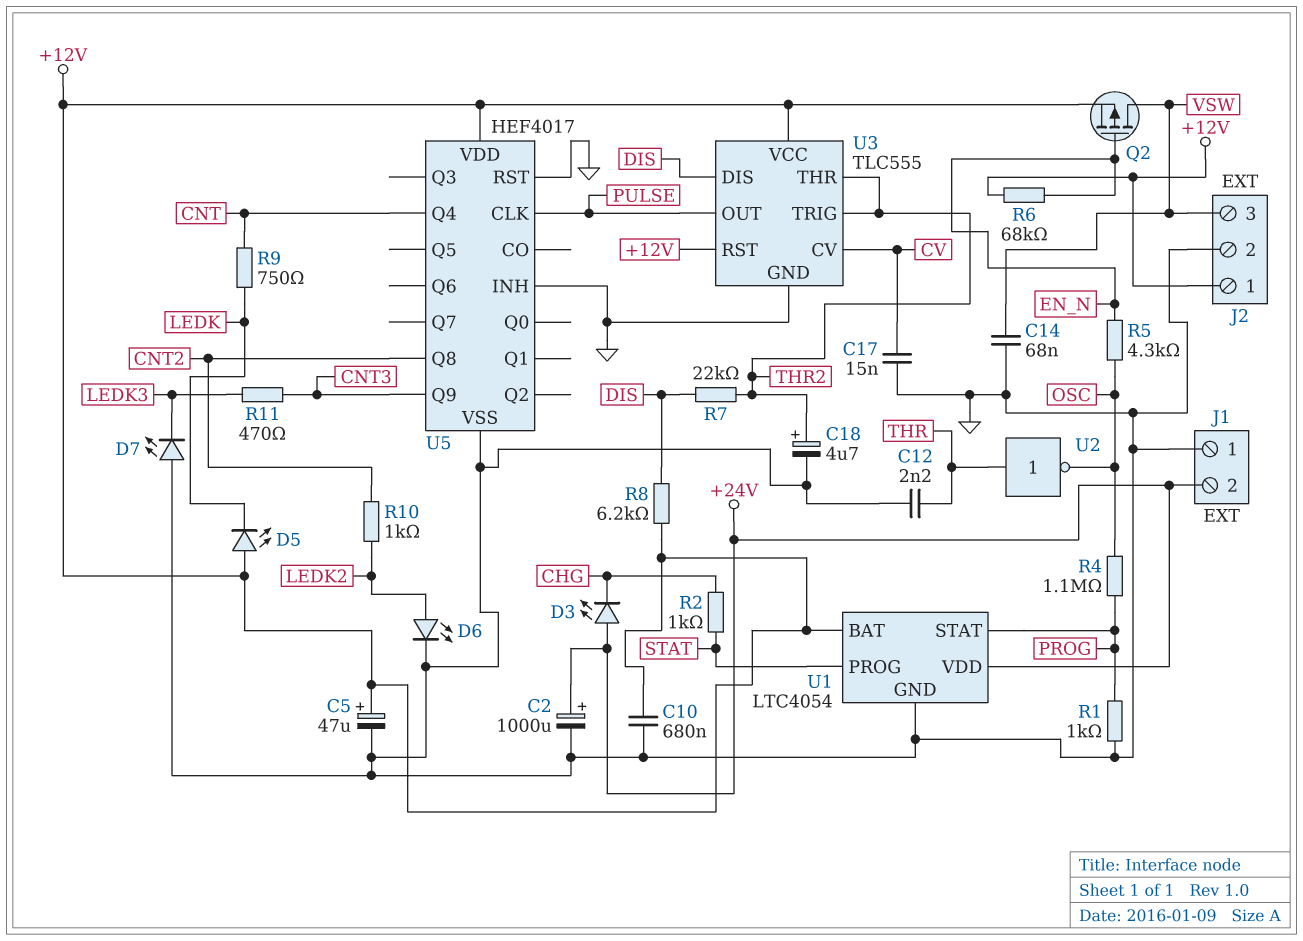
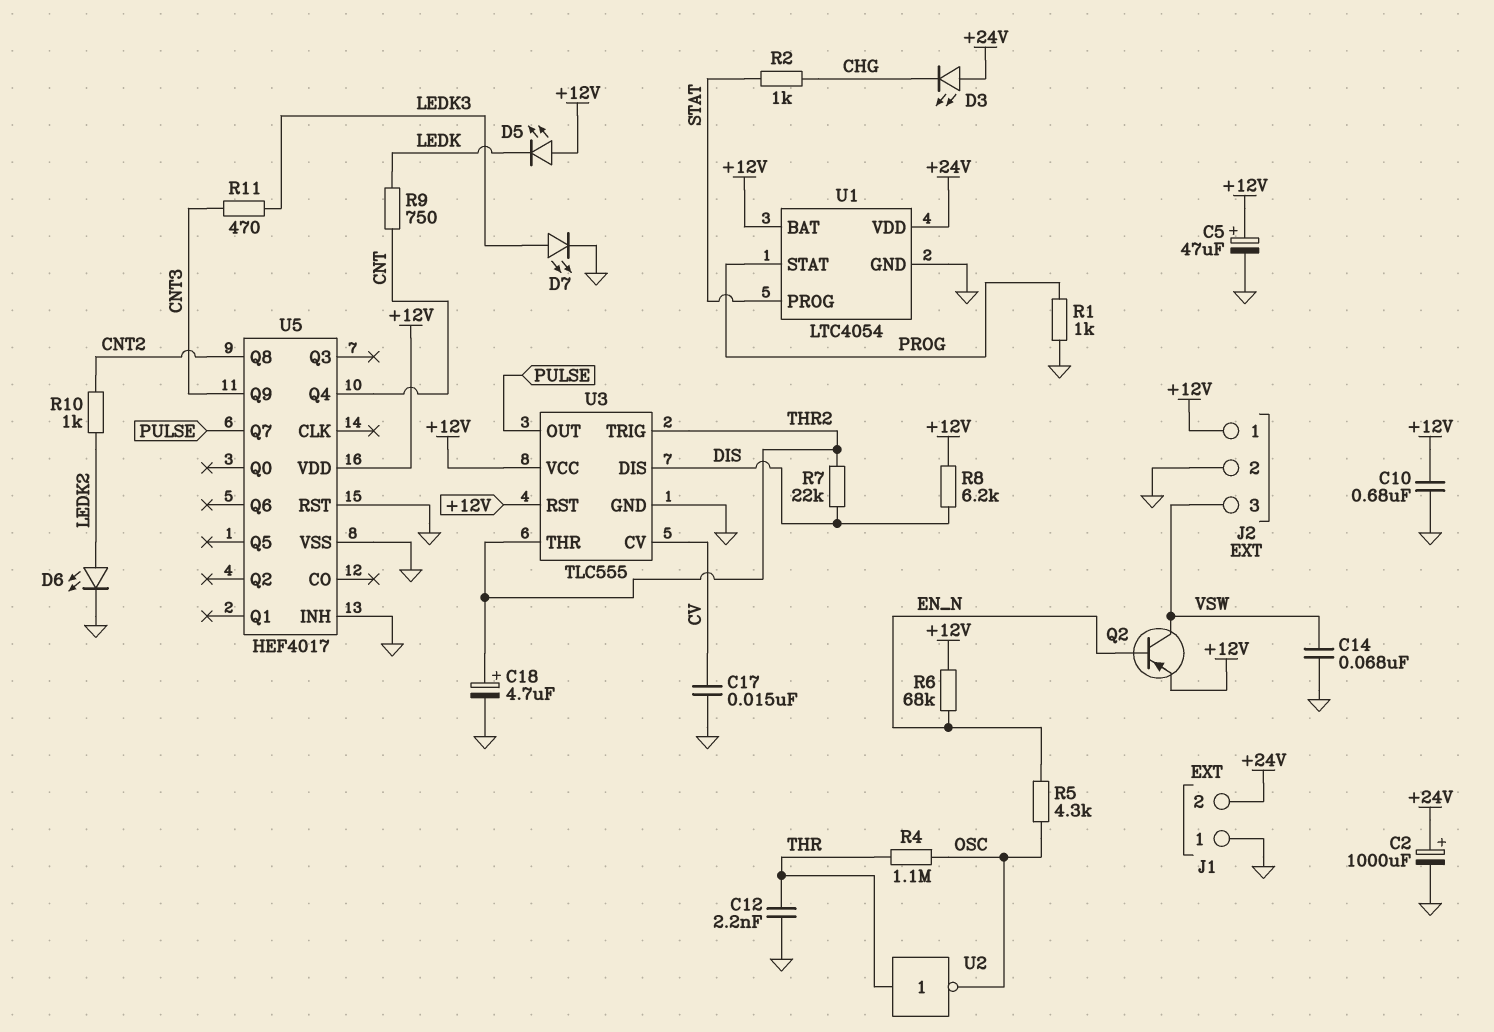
D7: LED (A GND, K LEDK3) -> LED (A LEDK3, K GND)
Q2: PMOS (G EN_N, D VSW, S +12V) -> PNP (B EN_N, C VSW, E +12V)
R4: 1.1M (OSC, PROG) -> 1.1M (OSC, THR)
U5 pin CLK: PULSE -> none
U5 pin Q7: none -> PULSE

